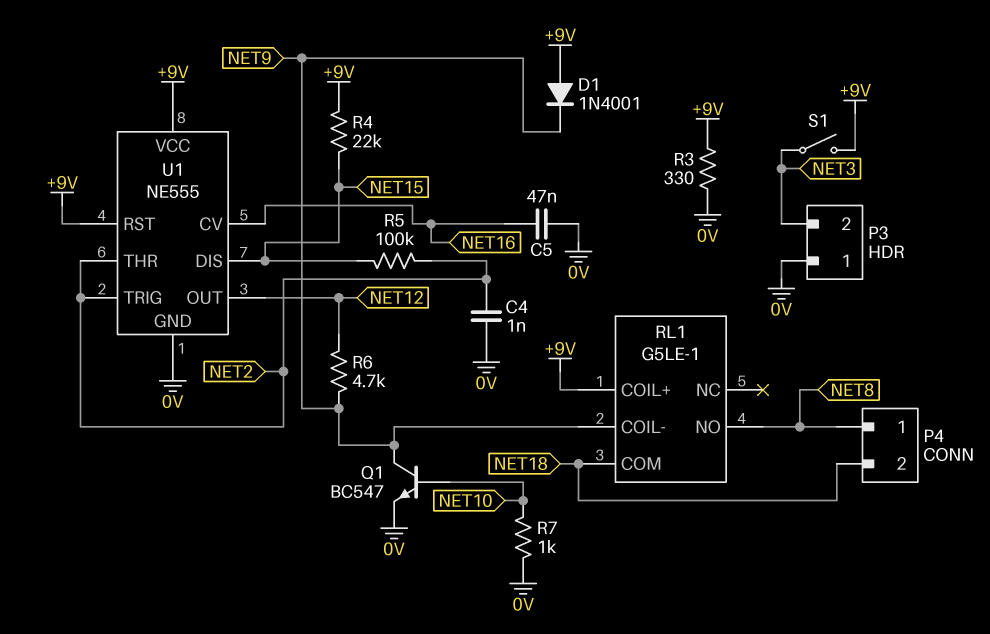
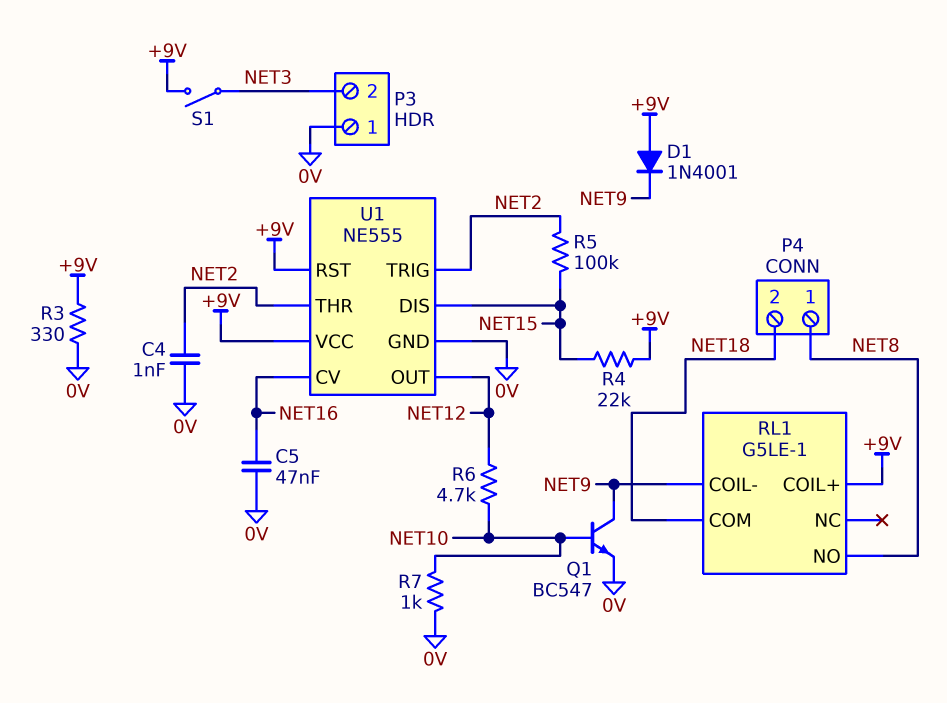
R6: 4.7k (NET9, NET12) -> 4.7k (NET10, NET12)

